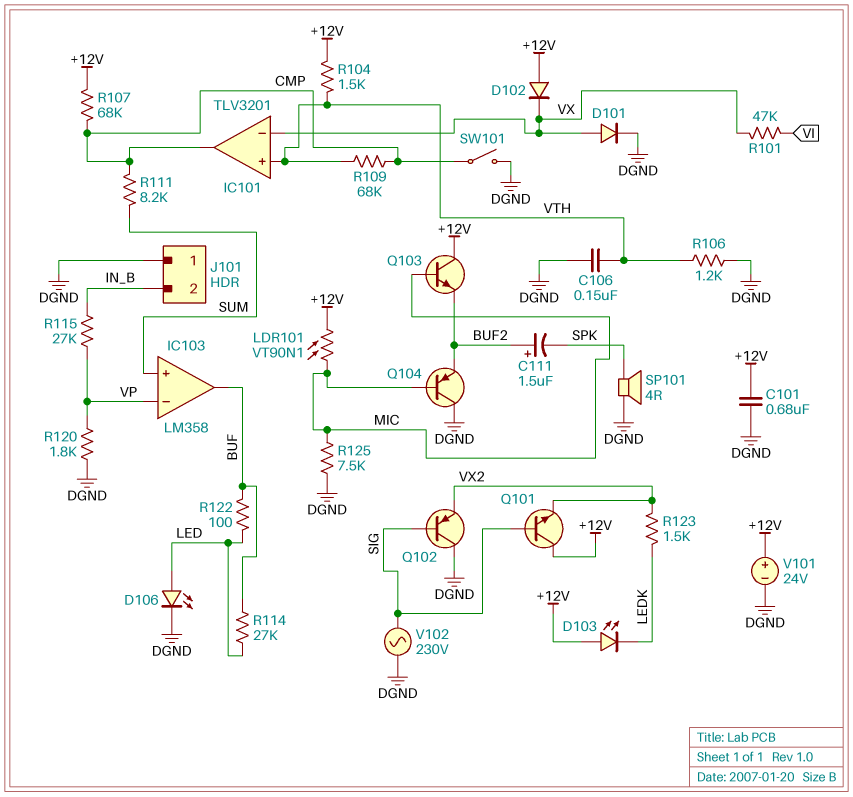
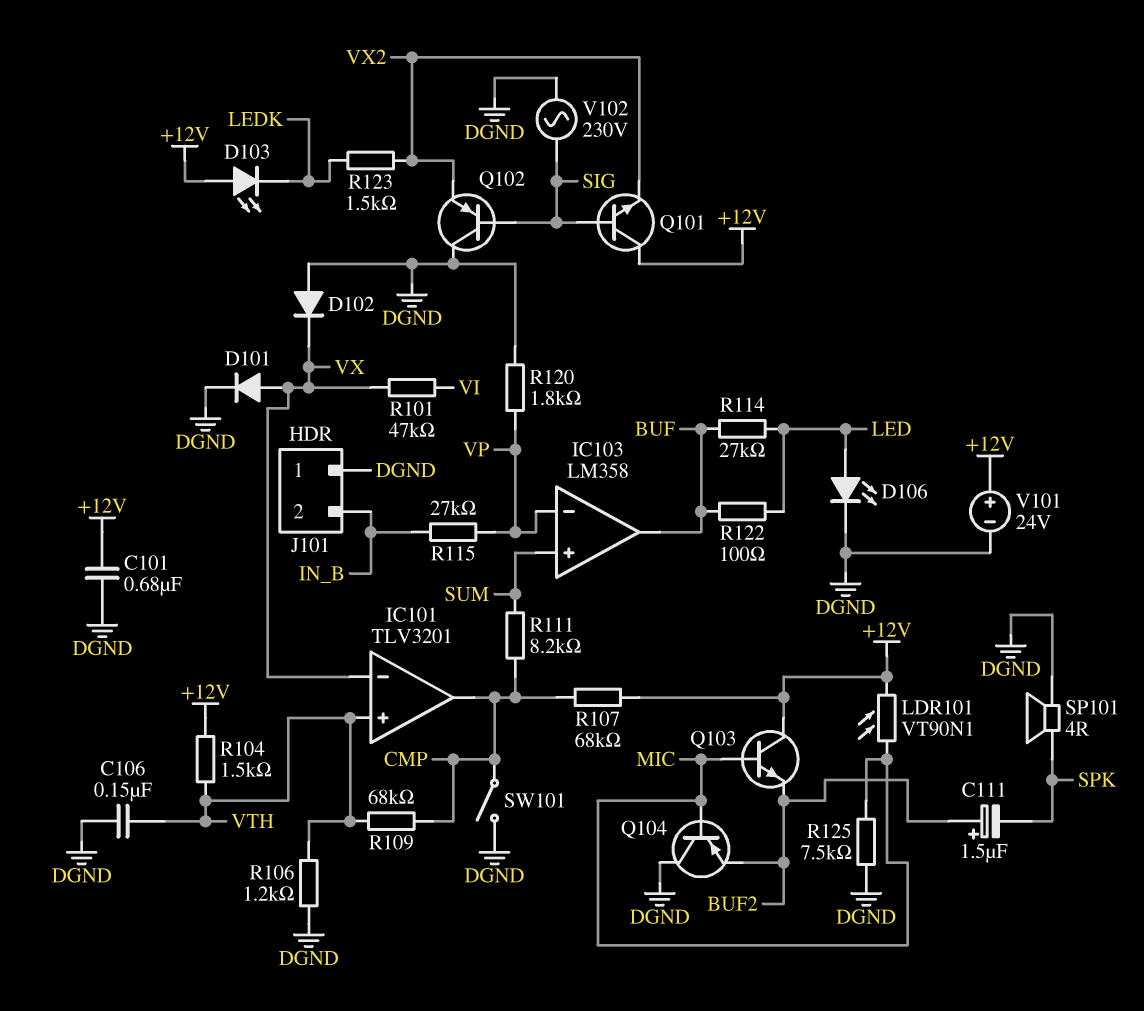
D102: diode (A +12V, K VX) -> diode (A DGND, K VX)

